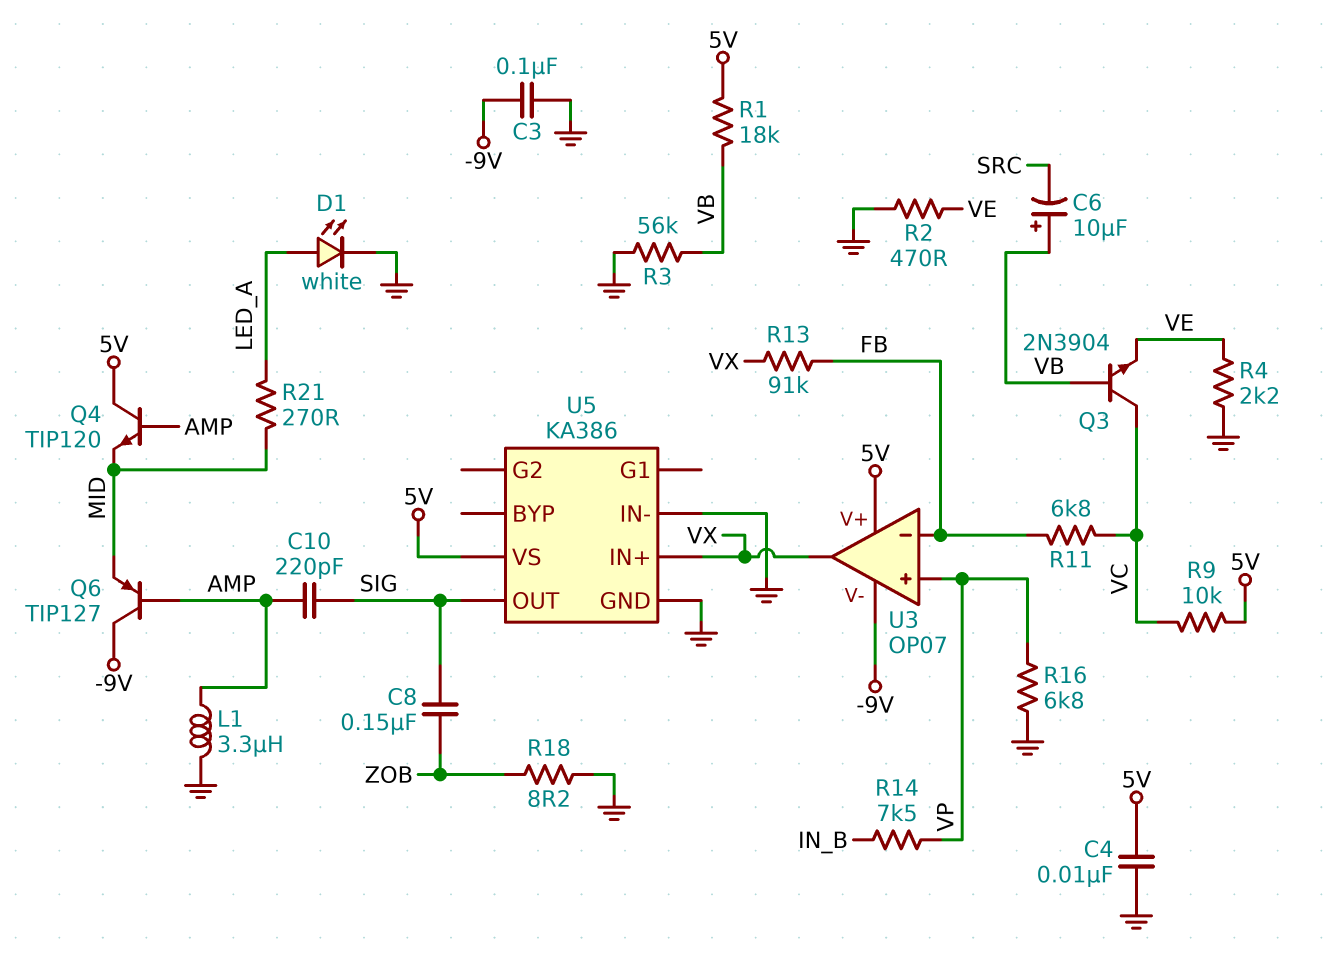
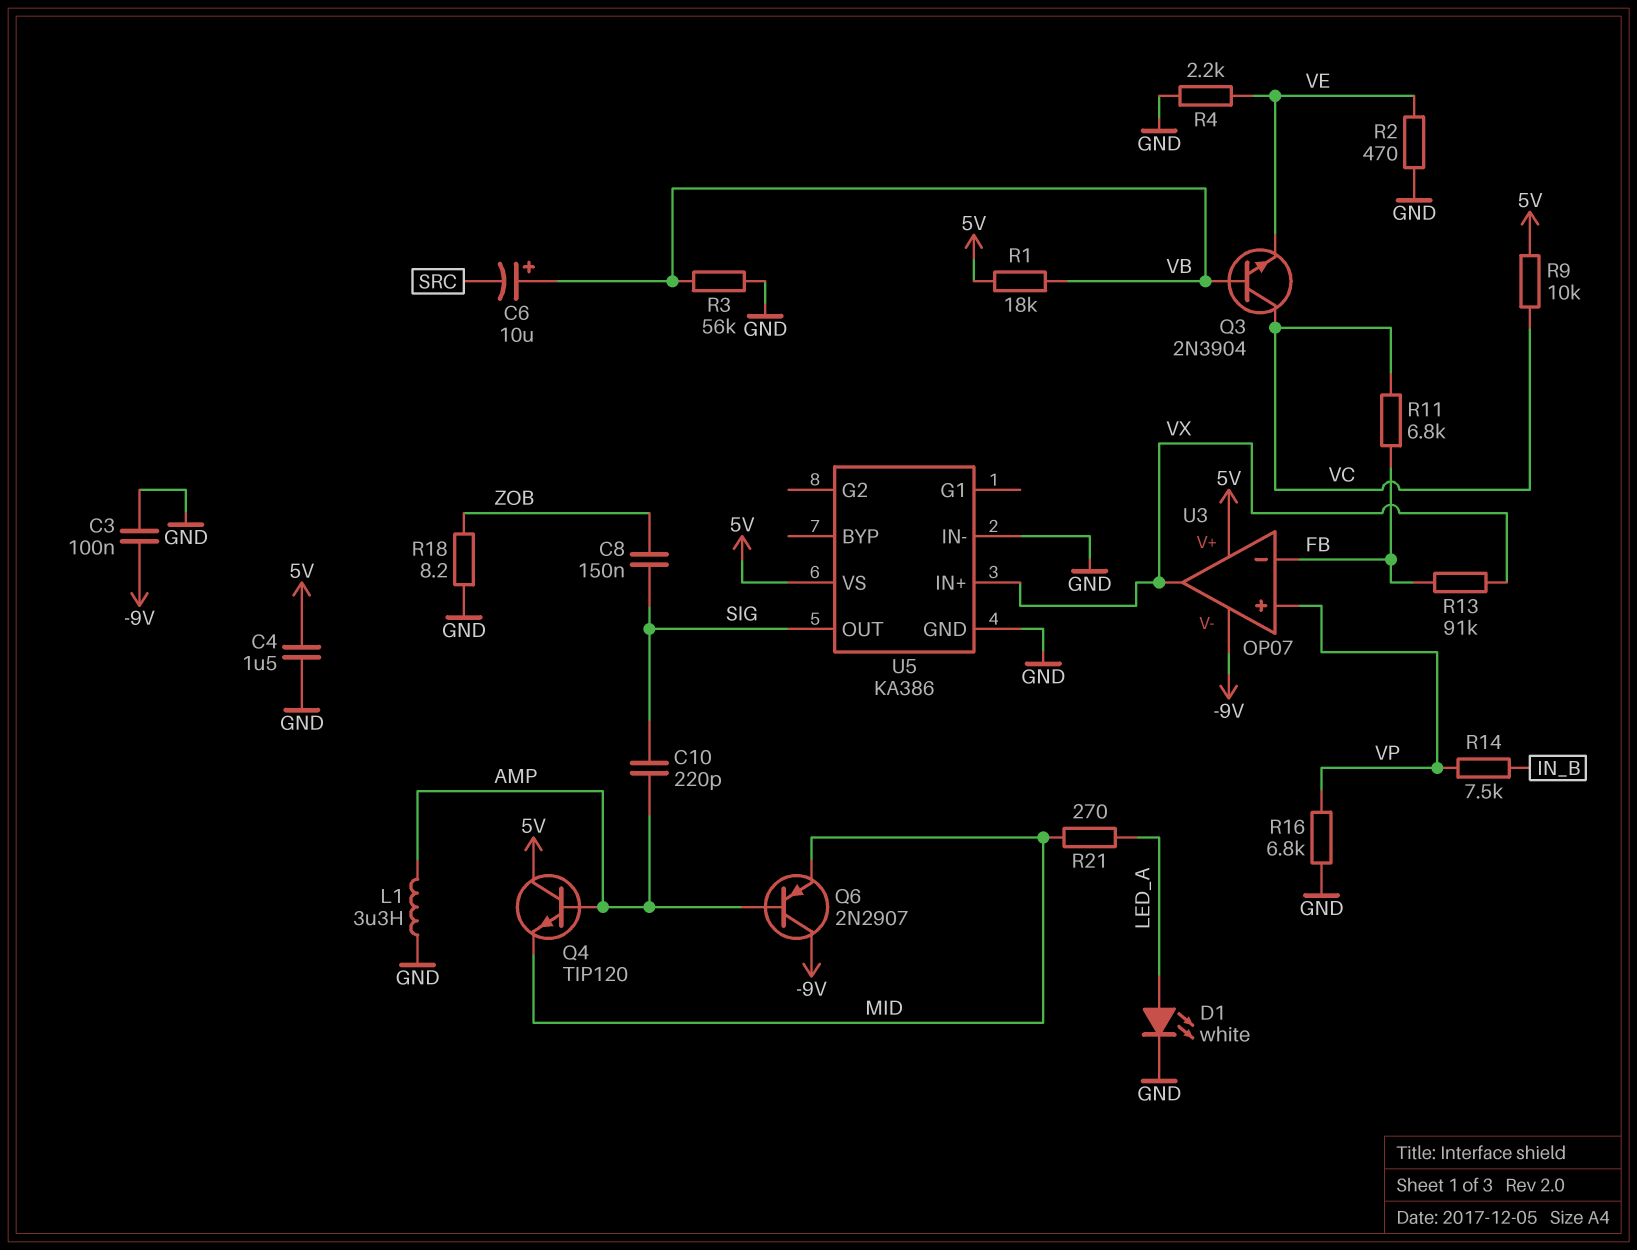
C4: 10nF (5V, GND) -> 1.5uF (5V, GND)
Q6: PNP TIP127 (B AMP, C -9V, E MID) -> PNP 2N2907 (B AMP, C -9V, E MID)

